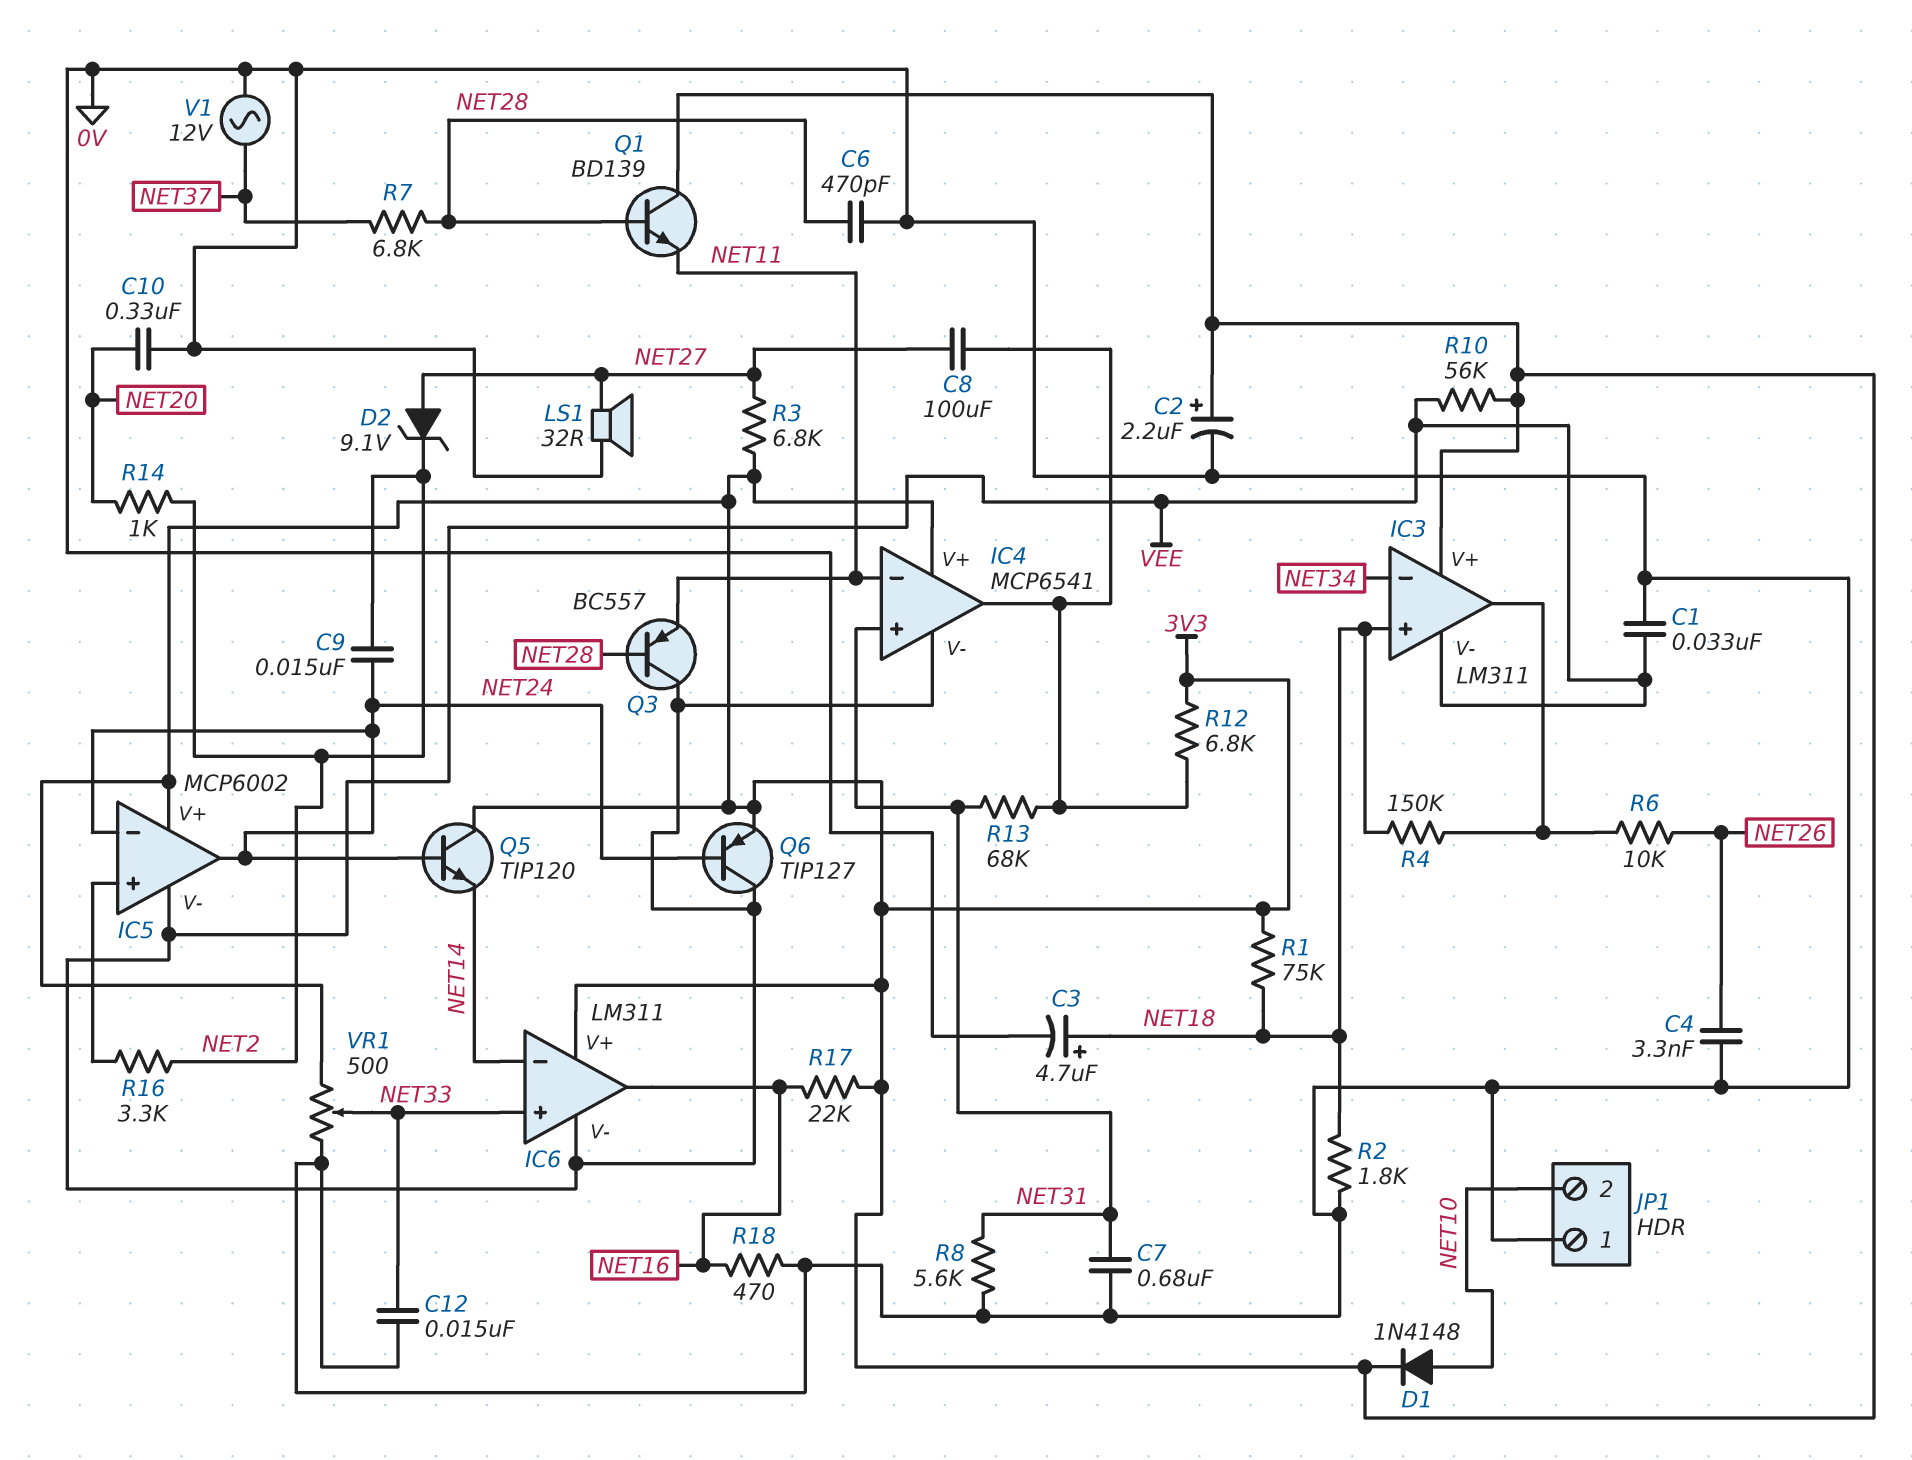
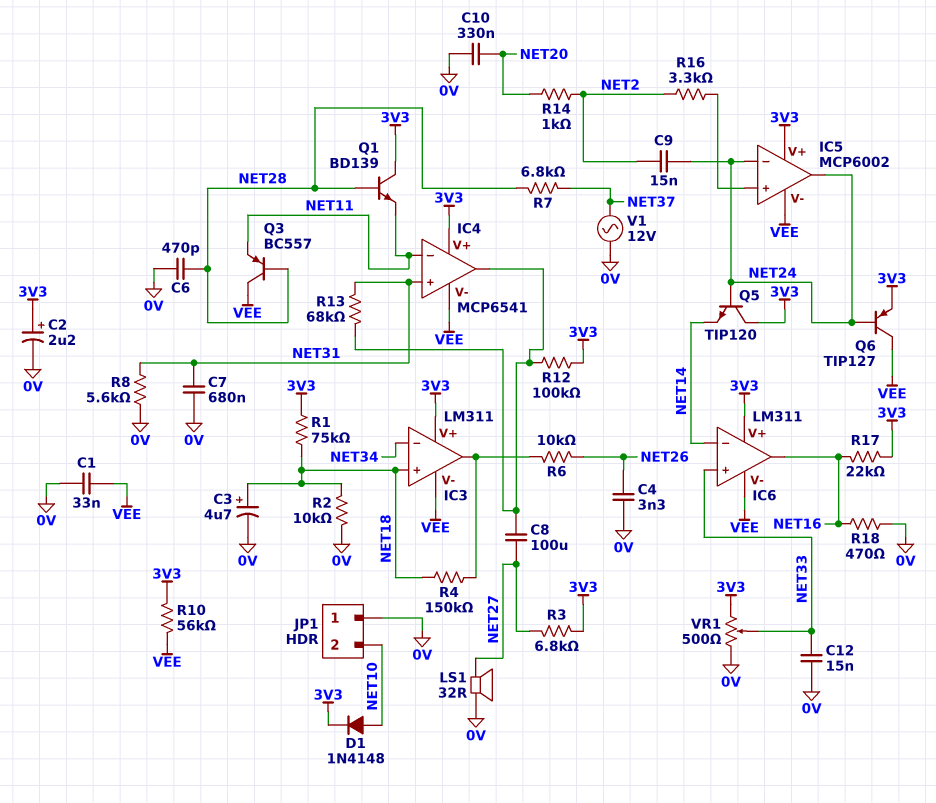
D2: zener 9.1V (A NET27, K NET2) -> none
R2: 1.8k (0V, NET18) -> 10k (0V, NET18)
R12: 6.8k (3V3, IC4/out) -> 100k (3V3, IC4/out)

